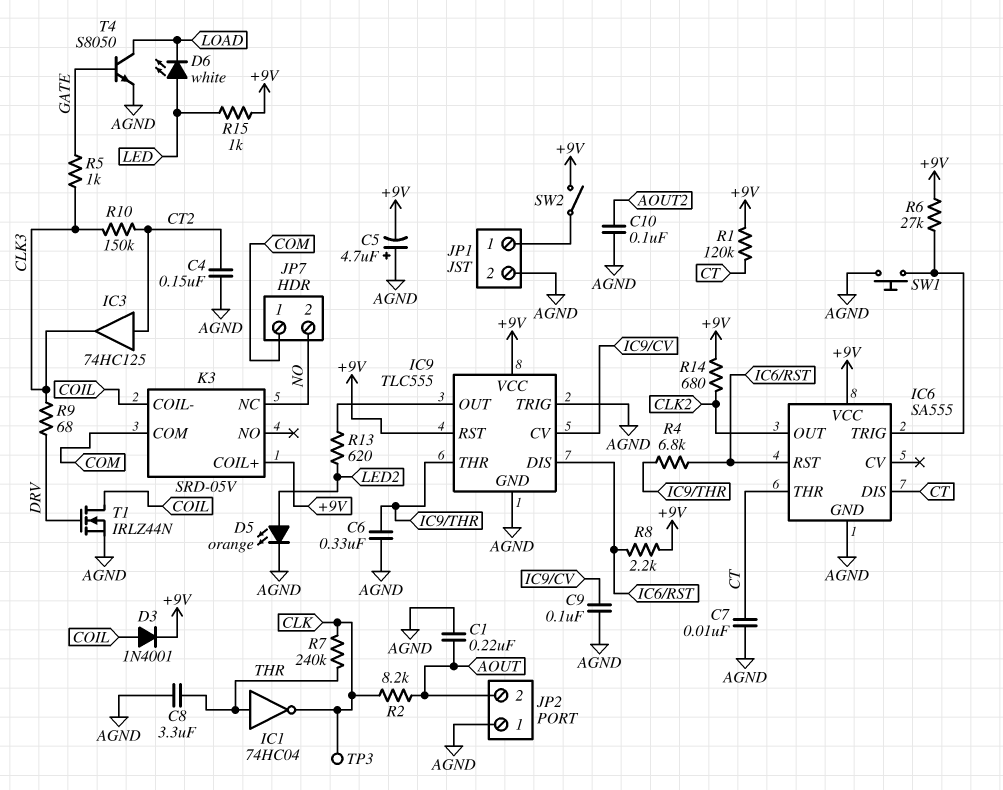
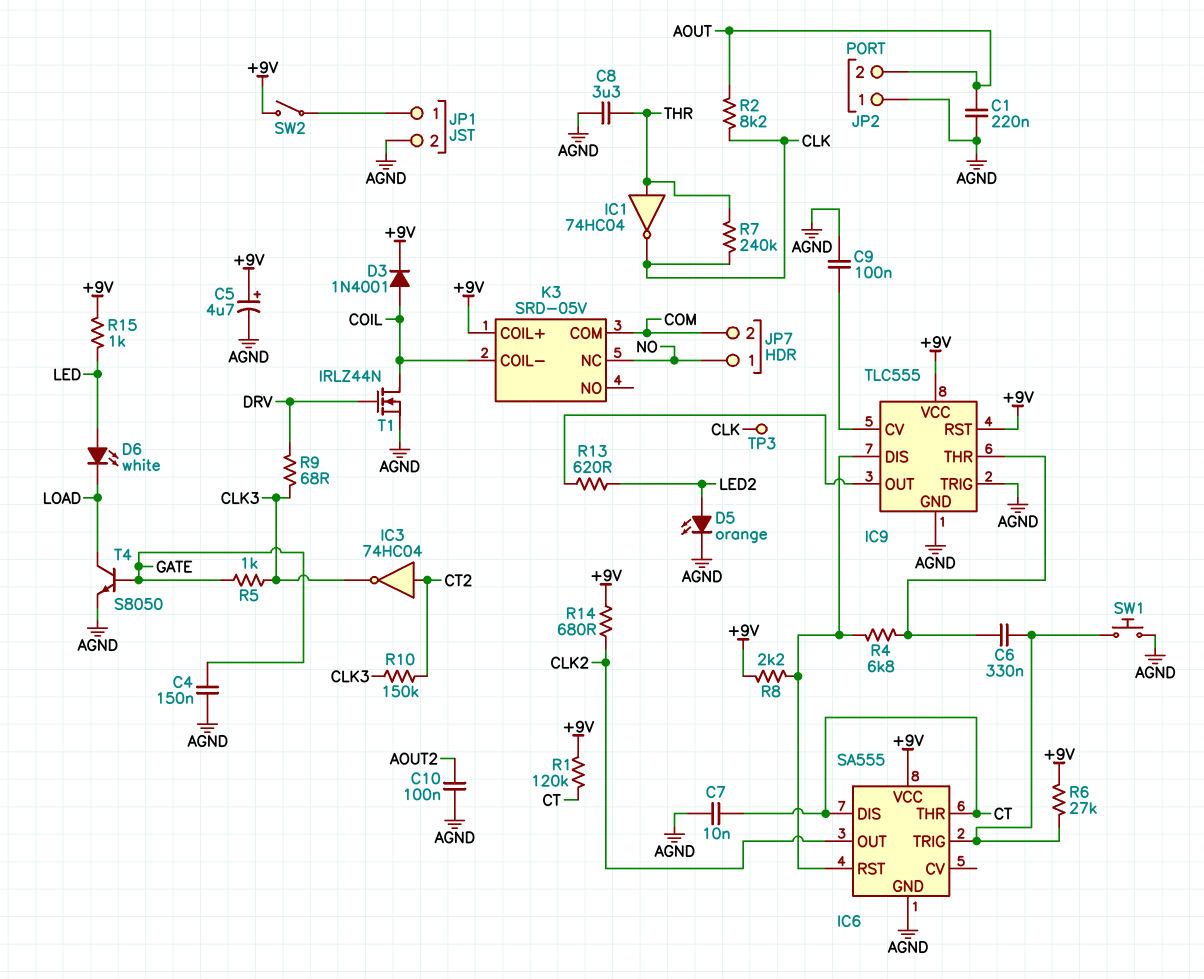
C4: 150nF (AGND, CT2) -> 150nF (AGND, GATE)
C5: 4.7uF (plus AGND, minus +9V) -> 4.7uF (plus +9V, minus AGND)
C6: 330nF (AGND, IC9/THR) -> 330nF (IC6/TRIG, IC9/THR)
IC3: buffer 74HC125 (in CT2, out CLK3) -> NOT 74HC04 (in CT2, out CLK3)
JP7 pin 1: COM -> NO
JP7 pin 2: NO -> COM

